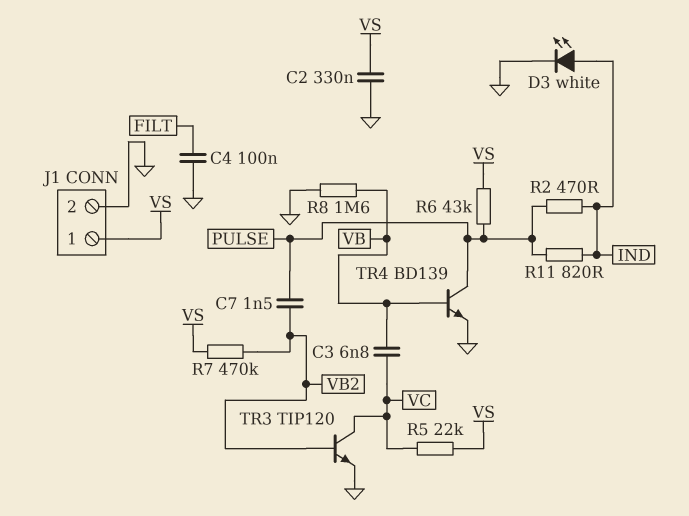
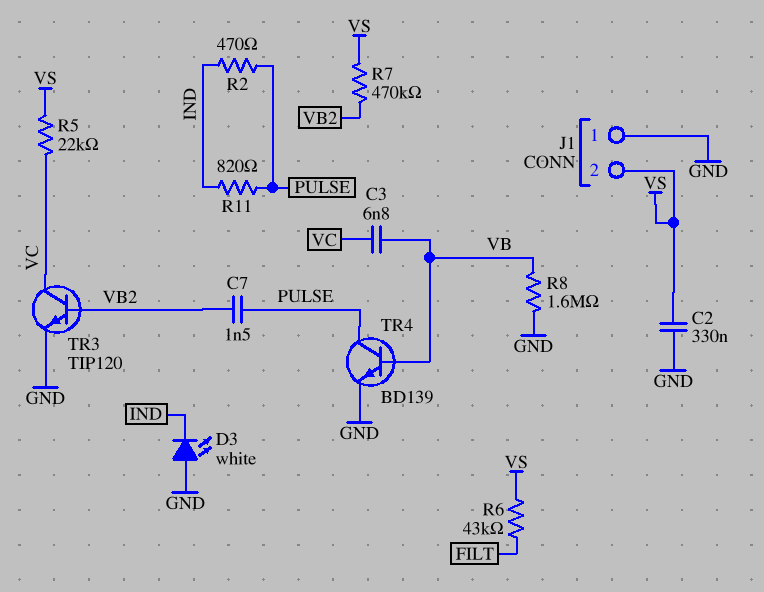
C4: 100nF (FILT, GND) -> none
D3: LED white (A IND, K GND) -> LED white (A GND, K IND)
J1 pin 1: VS -> GND
J1 pin 2: GND -> VS
R6: 43k (PULSE, VS) -> 43k (FILT, VS)

